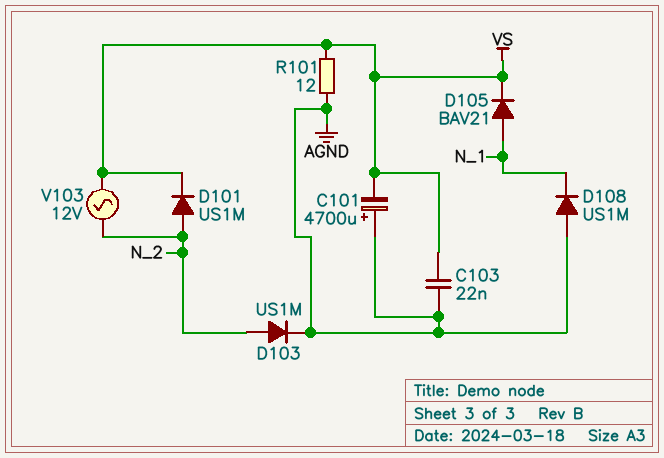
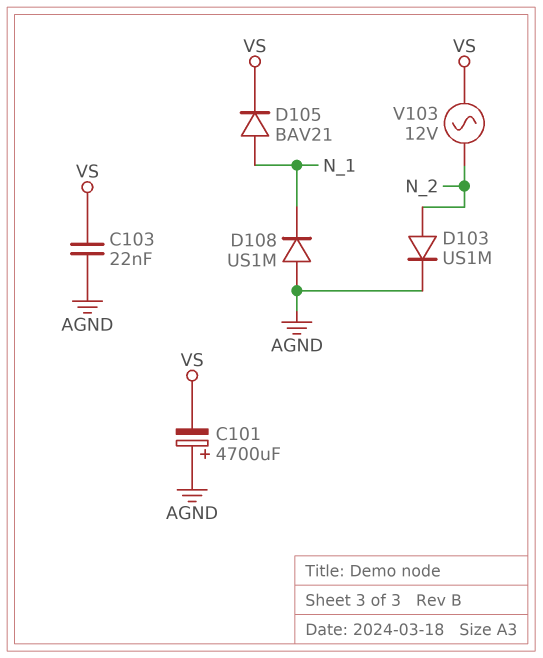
D101: diode US1M (A N_2, K VS) -> none
R101: 12 (AGND, VS) -> none

